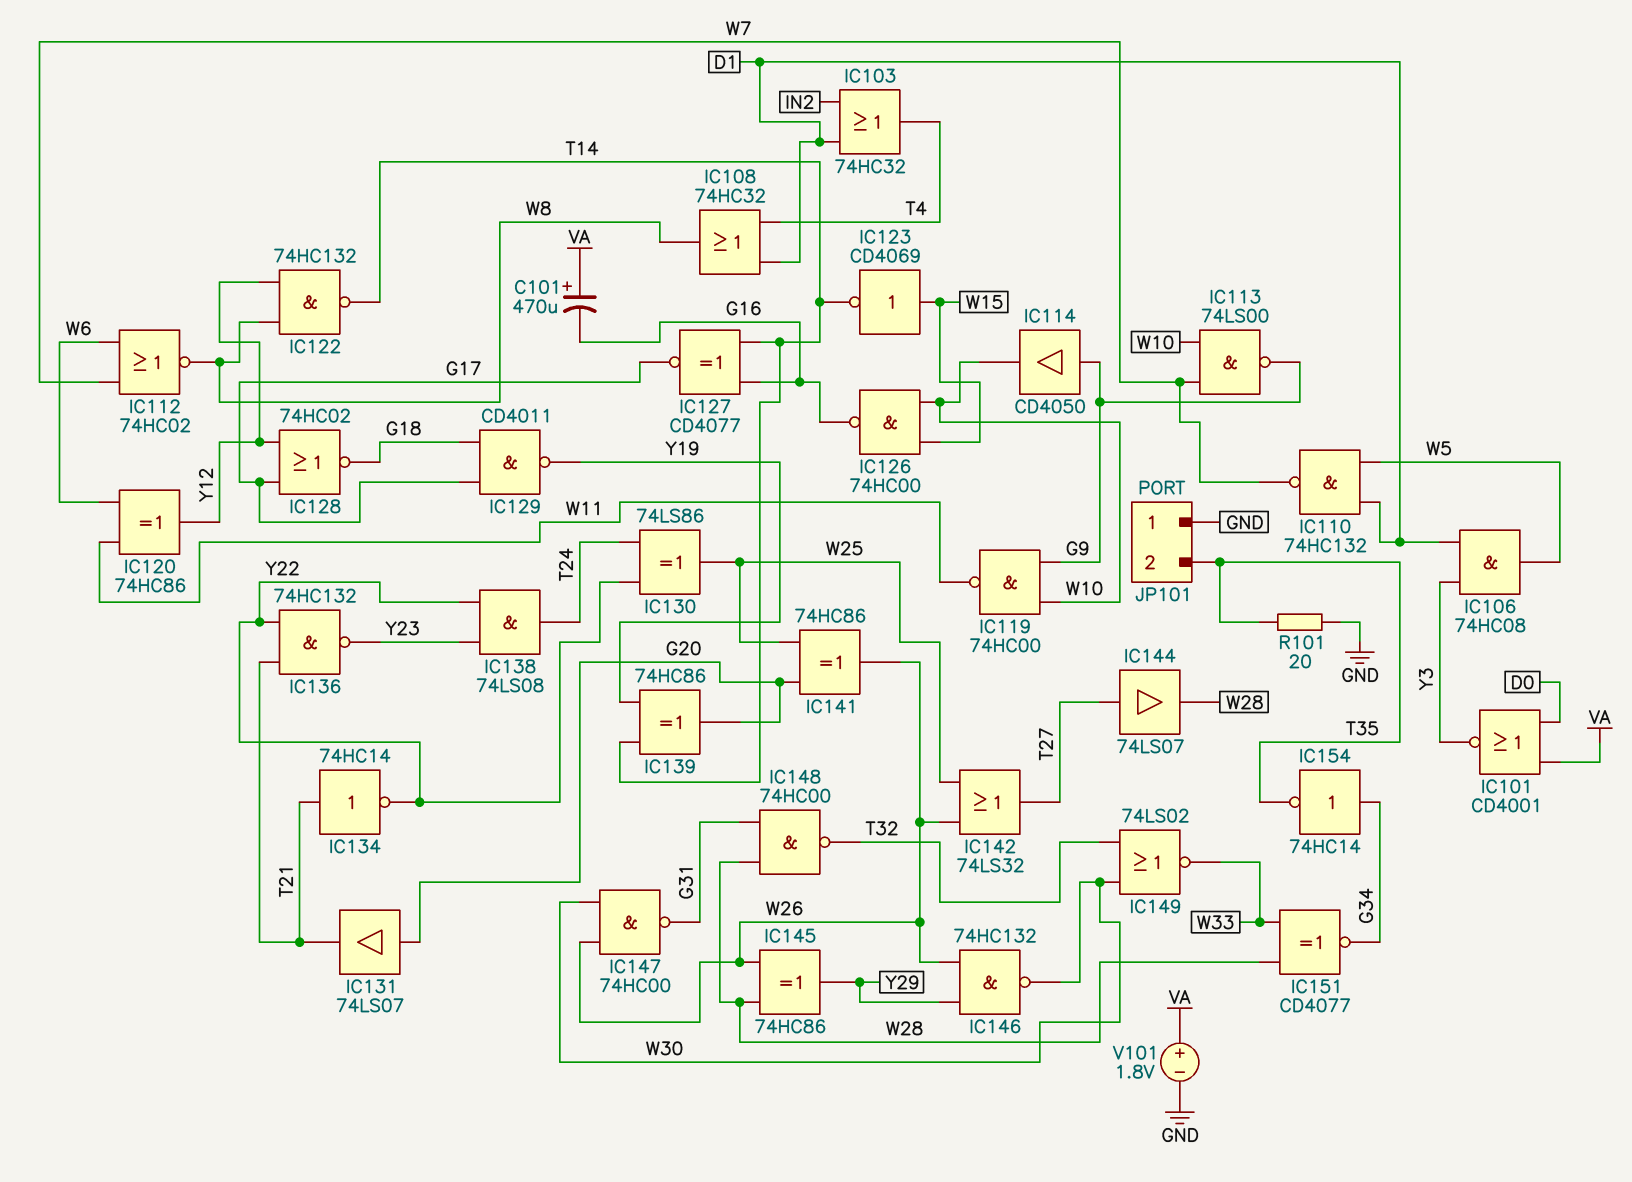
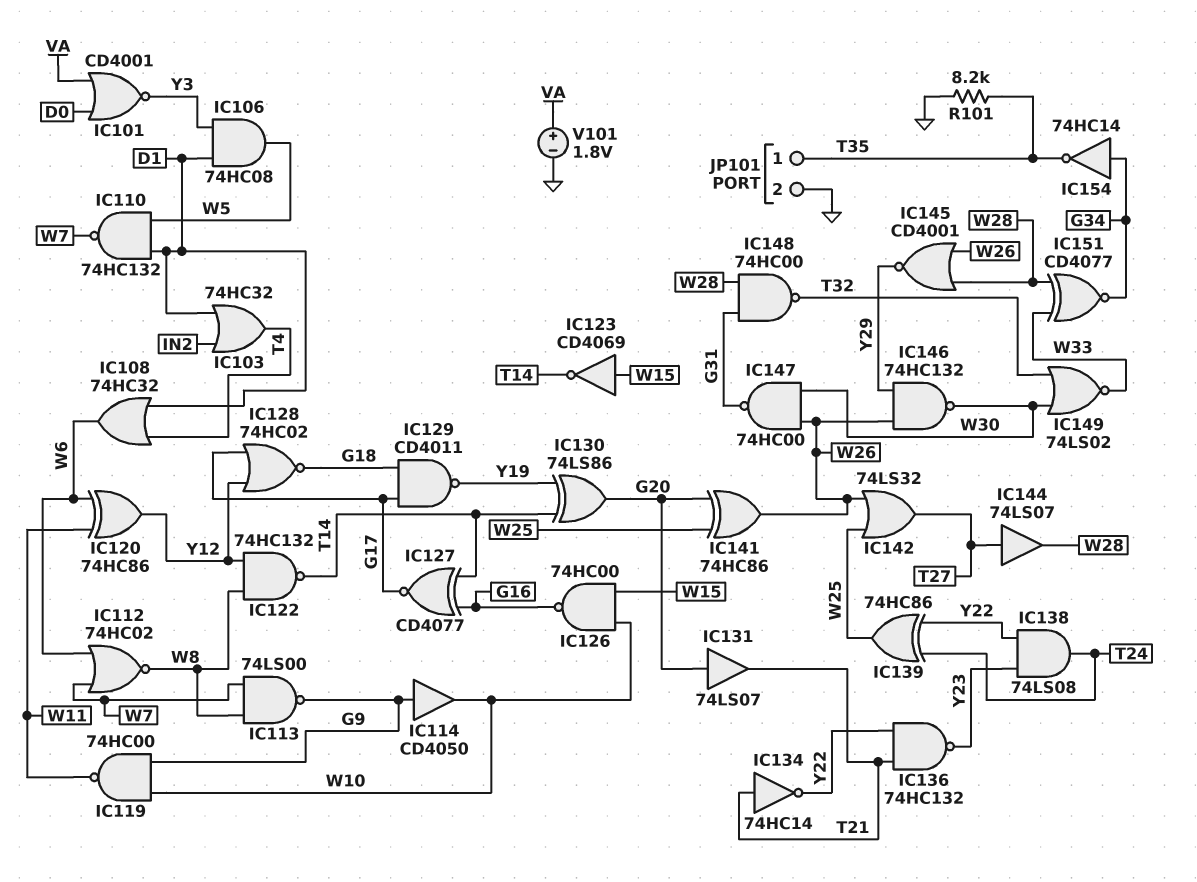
C101: 470uF (plus VA, minus G16) -> none
IC108: OR 74HC32 (in D1, in T4, out W8) -> OR 74HC32 (in D1, in T4, out W6)
IC113: NAND 74LS00 (in W7, in W10, out G9) -> NAND 74LS00 (in W7, in W8, out G9)
IC130: XOR 74LS86 (in T24, in Y22, out W25) -> XOR 74LS86 (in T14, in Y19, out G20)
IC139: XOR 74HC86 (in T14, in Y19, out G20) -> XOR 74HC86 (in T24, in Y22, out W25)
IC145: XOR 74HC86 (in W26, in W28, out Y29) -> NOR CD4001 (in W26, in W28, out Y29)
JP101 pin 1: GND -> T35
JP101 pin 2: T35 -> GND
R101: 20 (GND, T35) -> 8.2k (GND, T35)

